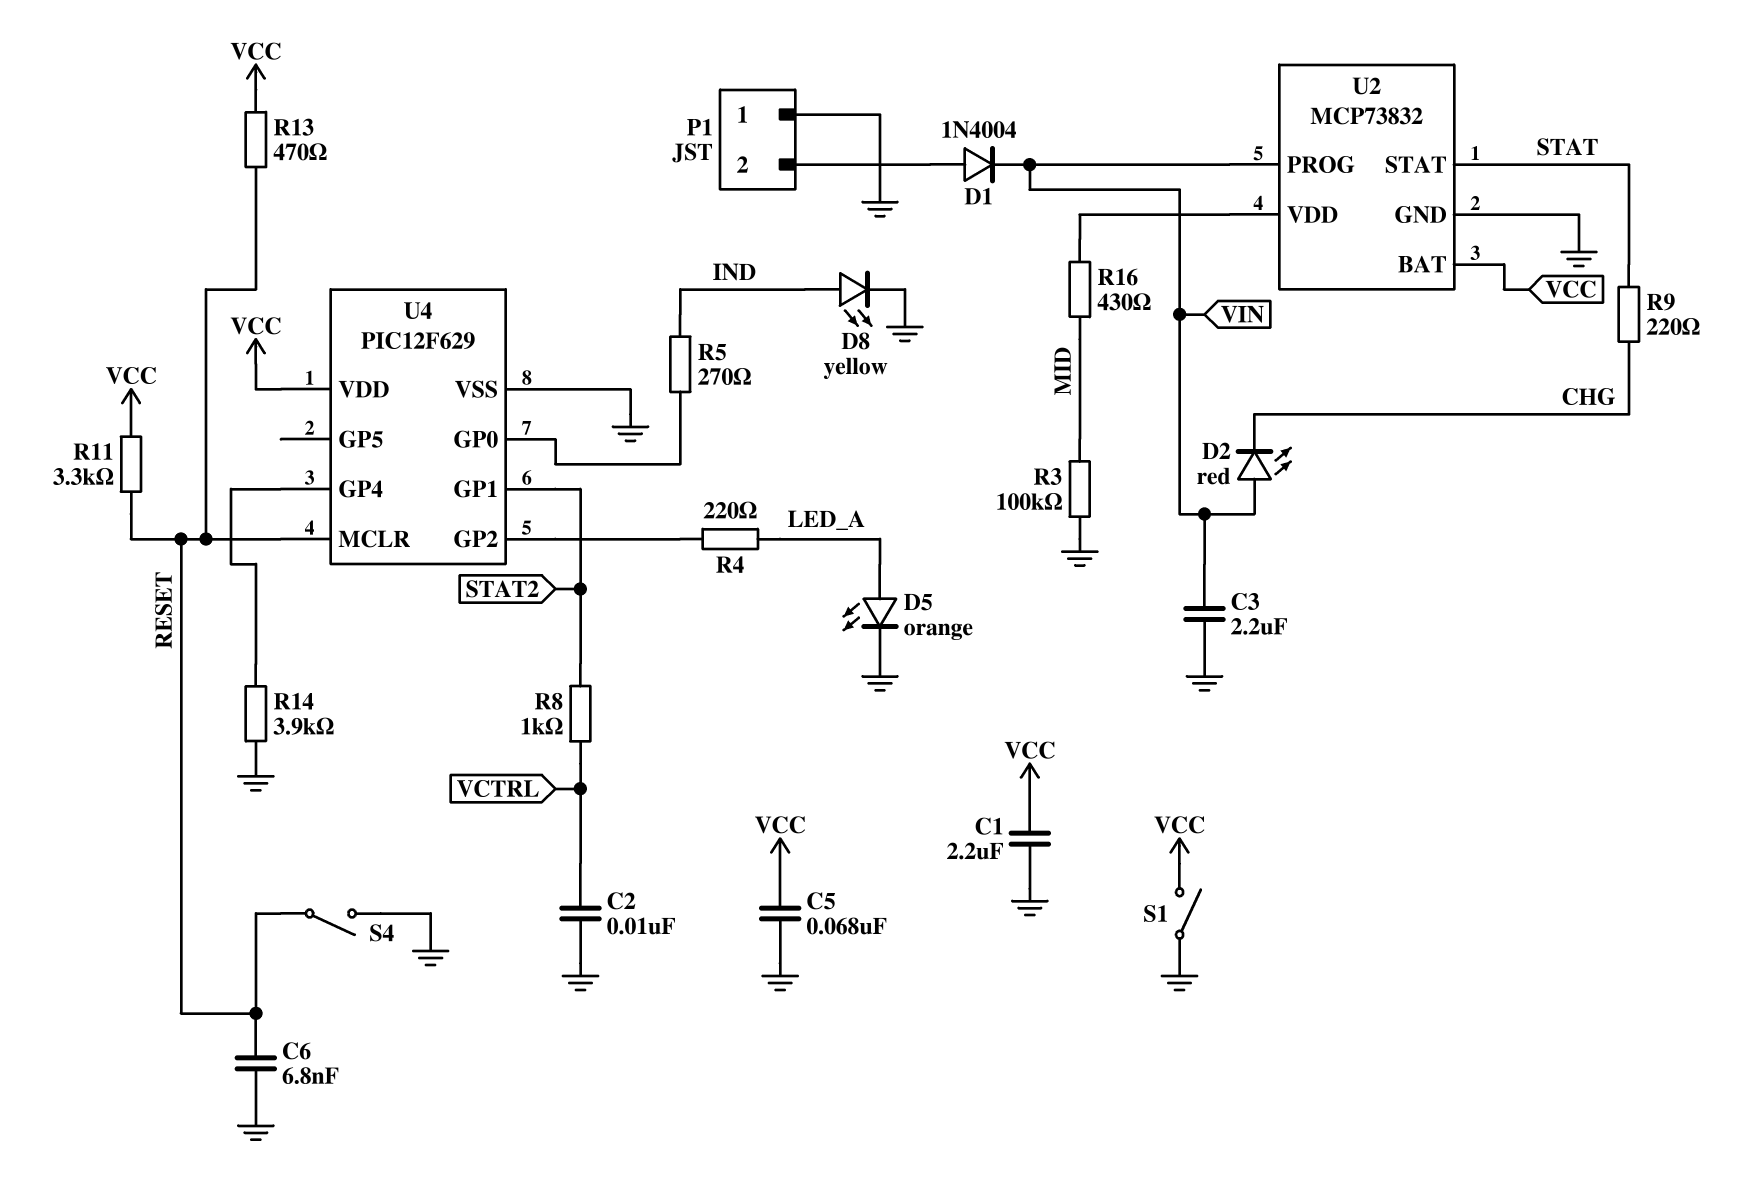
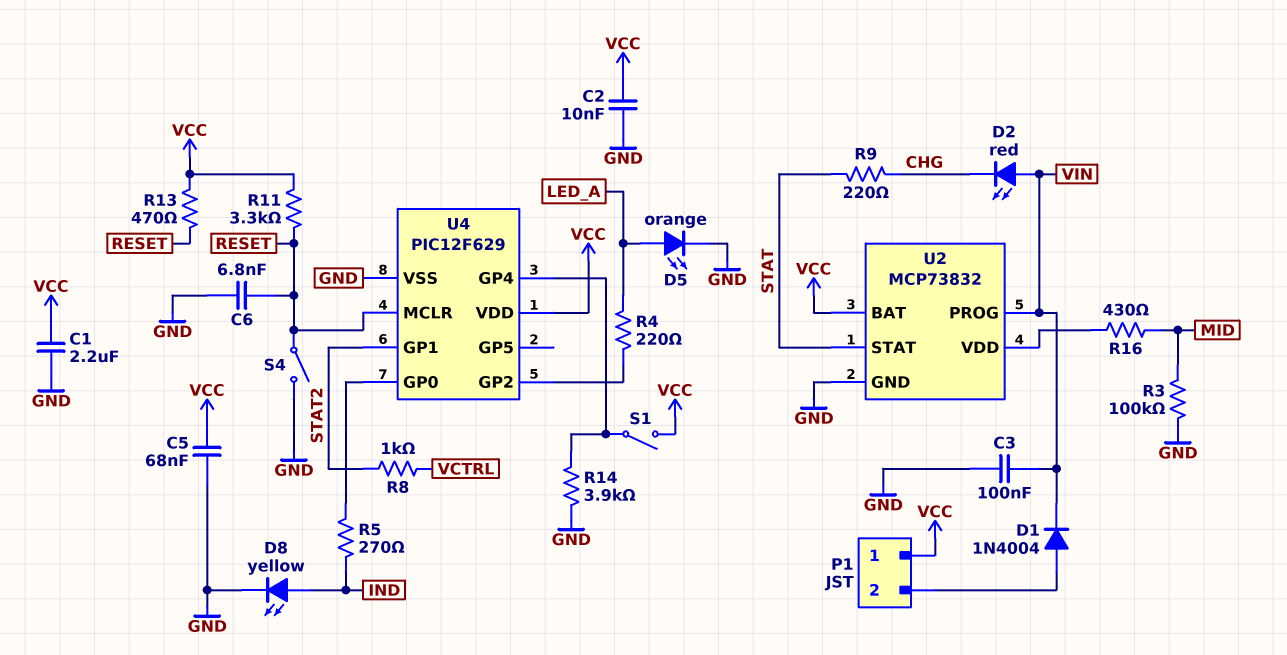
C2: 10nF (GND, VCTRL) -> 10nF (GND, VCC)
C3: 2.2uF (GND, VIN) -> 100nF (GND, VIN)
P1 pin 1: GND -> VCC
S1: switch (GND, VCC) -> switch (U4/GP4, VCC)

